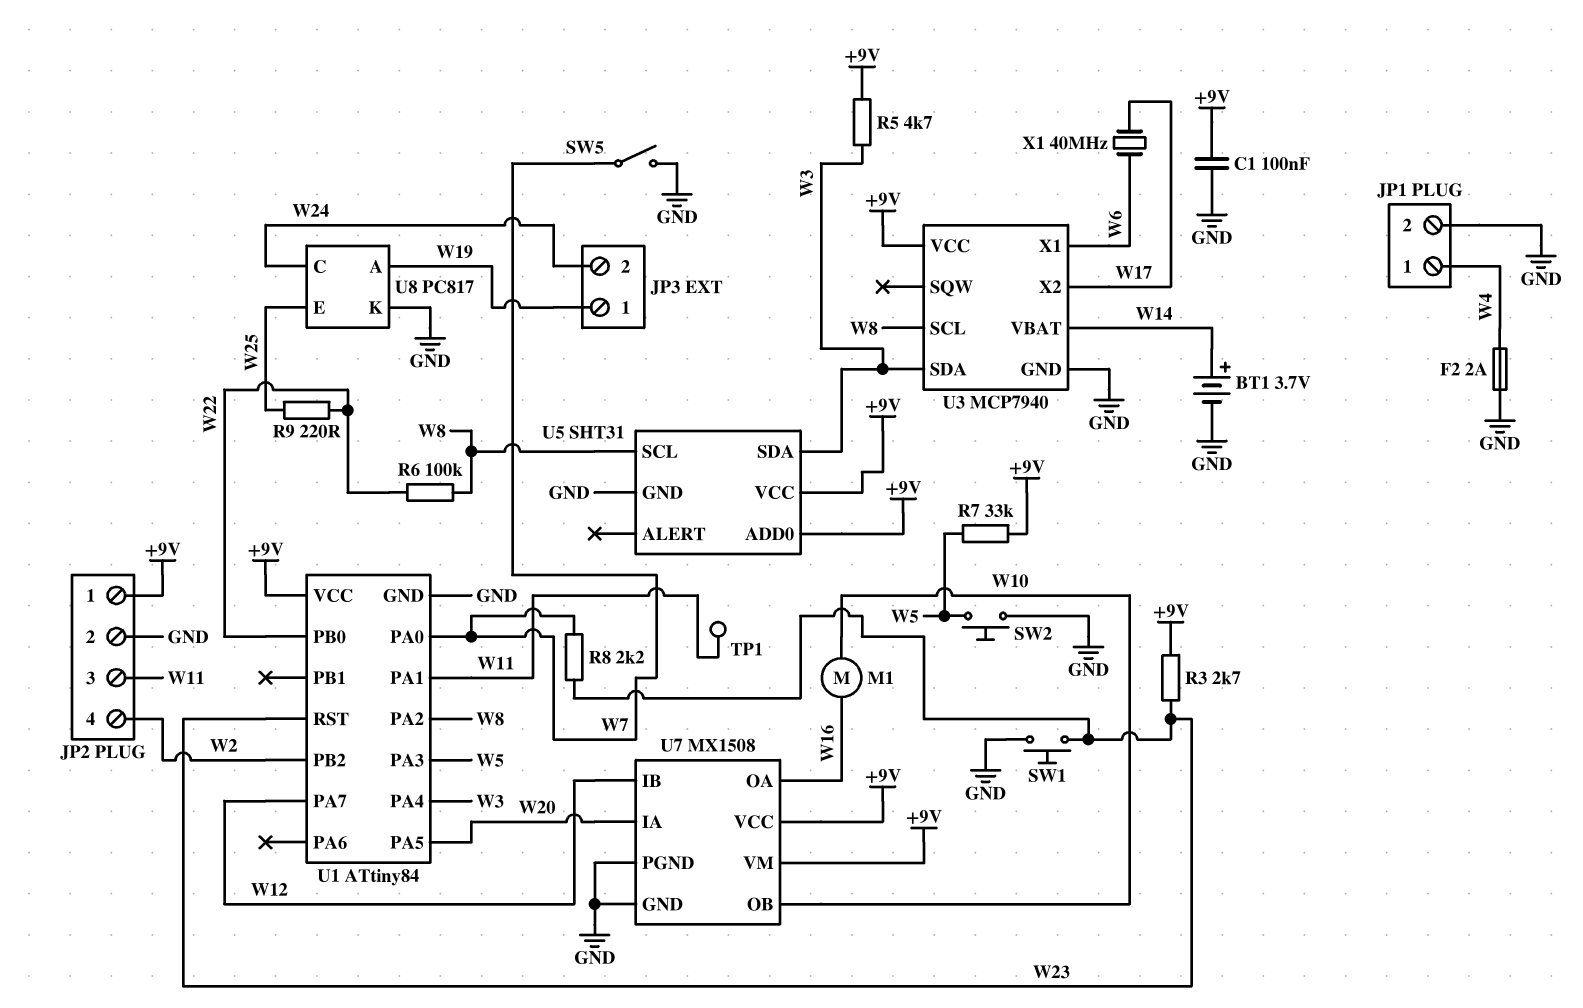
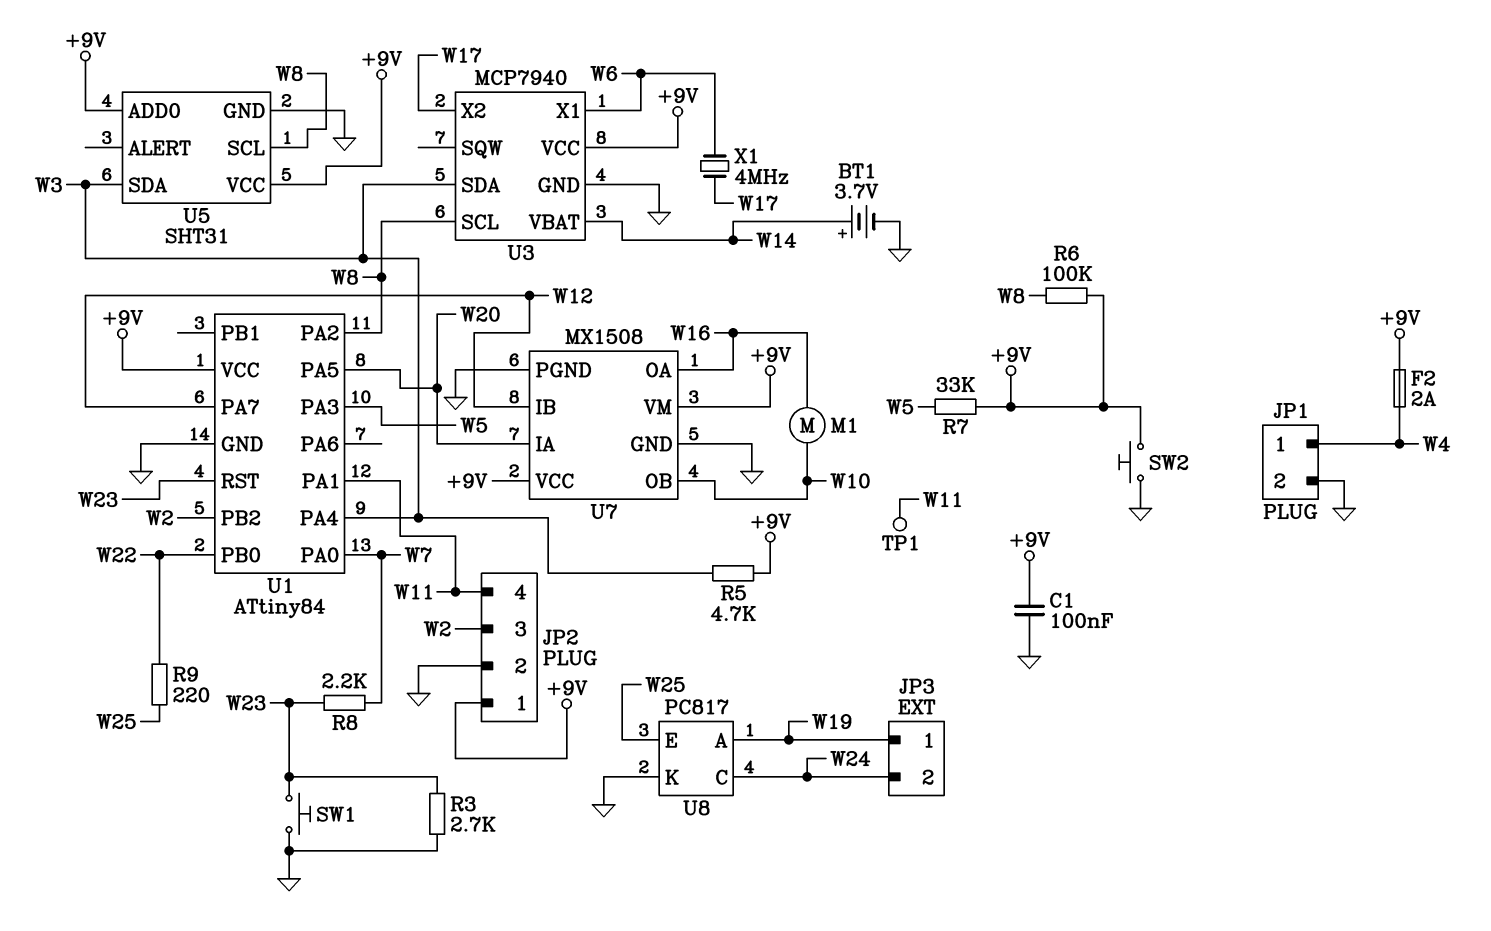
F2: 2A (GND, W4) -> 2A (+9V, W4)
JP2 pin 3: W11 -> W2
JP2 pin 4: W2 -> W11
R3: 2.7k (+9V, W23) -> 2.7k (GND, W23)
R6: 100k (W8, W22) -> 100k (+9V, W8)
SW2: button (GND, W5) -> button (+9V, GND)
SW5: switch (GND, W7) -> none
X1: 40MHz (W6, W17) -> 4MHz (W6, W17)

